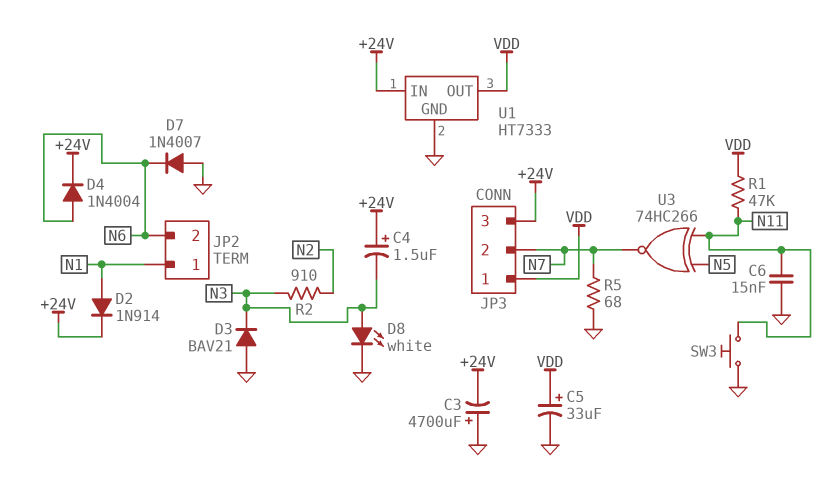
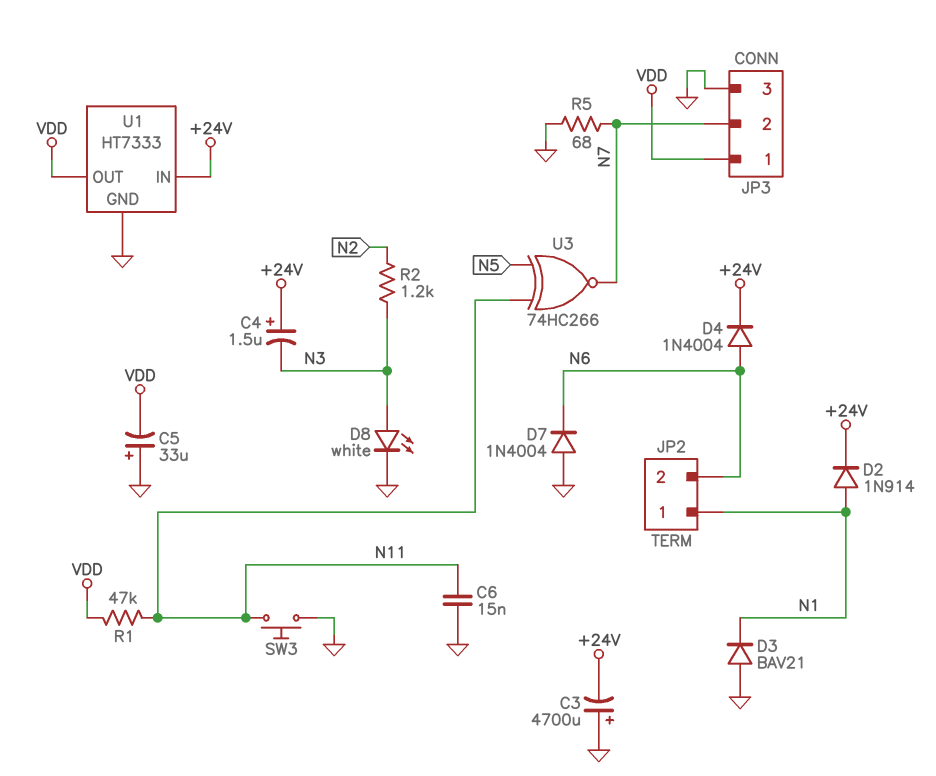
C5: 33uF (plus VDD, minus GND) -> 33uF (plus GND, minus VDD)
D3: diode BAV21 (A GND, K N3) -> diode BAV21 (A GND, K N1)
D7: diode 1N4007 (A GND, K N6) -> diode 1N4004 (A GND, K N6)
JP3 pin 3: +24V -> GND
R2: 910 (N2, N3) -> 1.2k (N2, N3)

